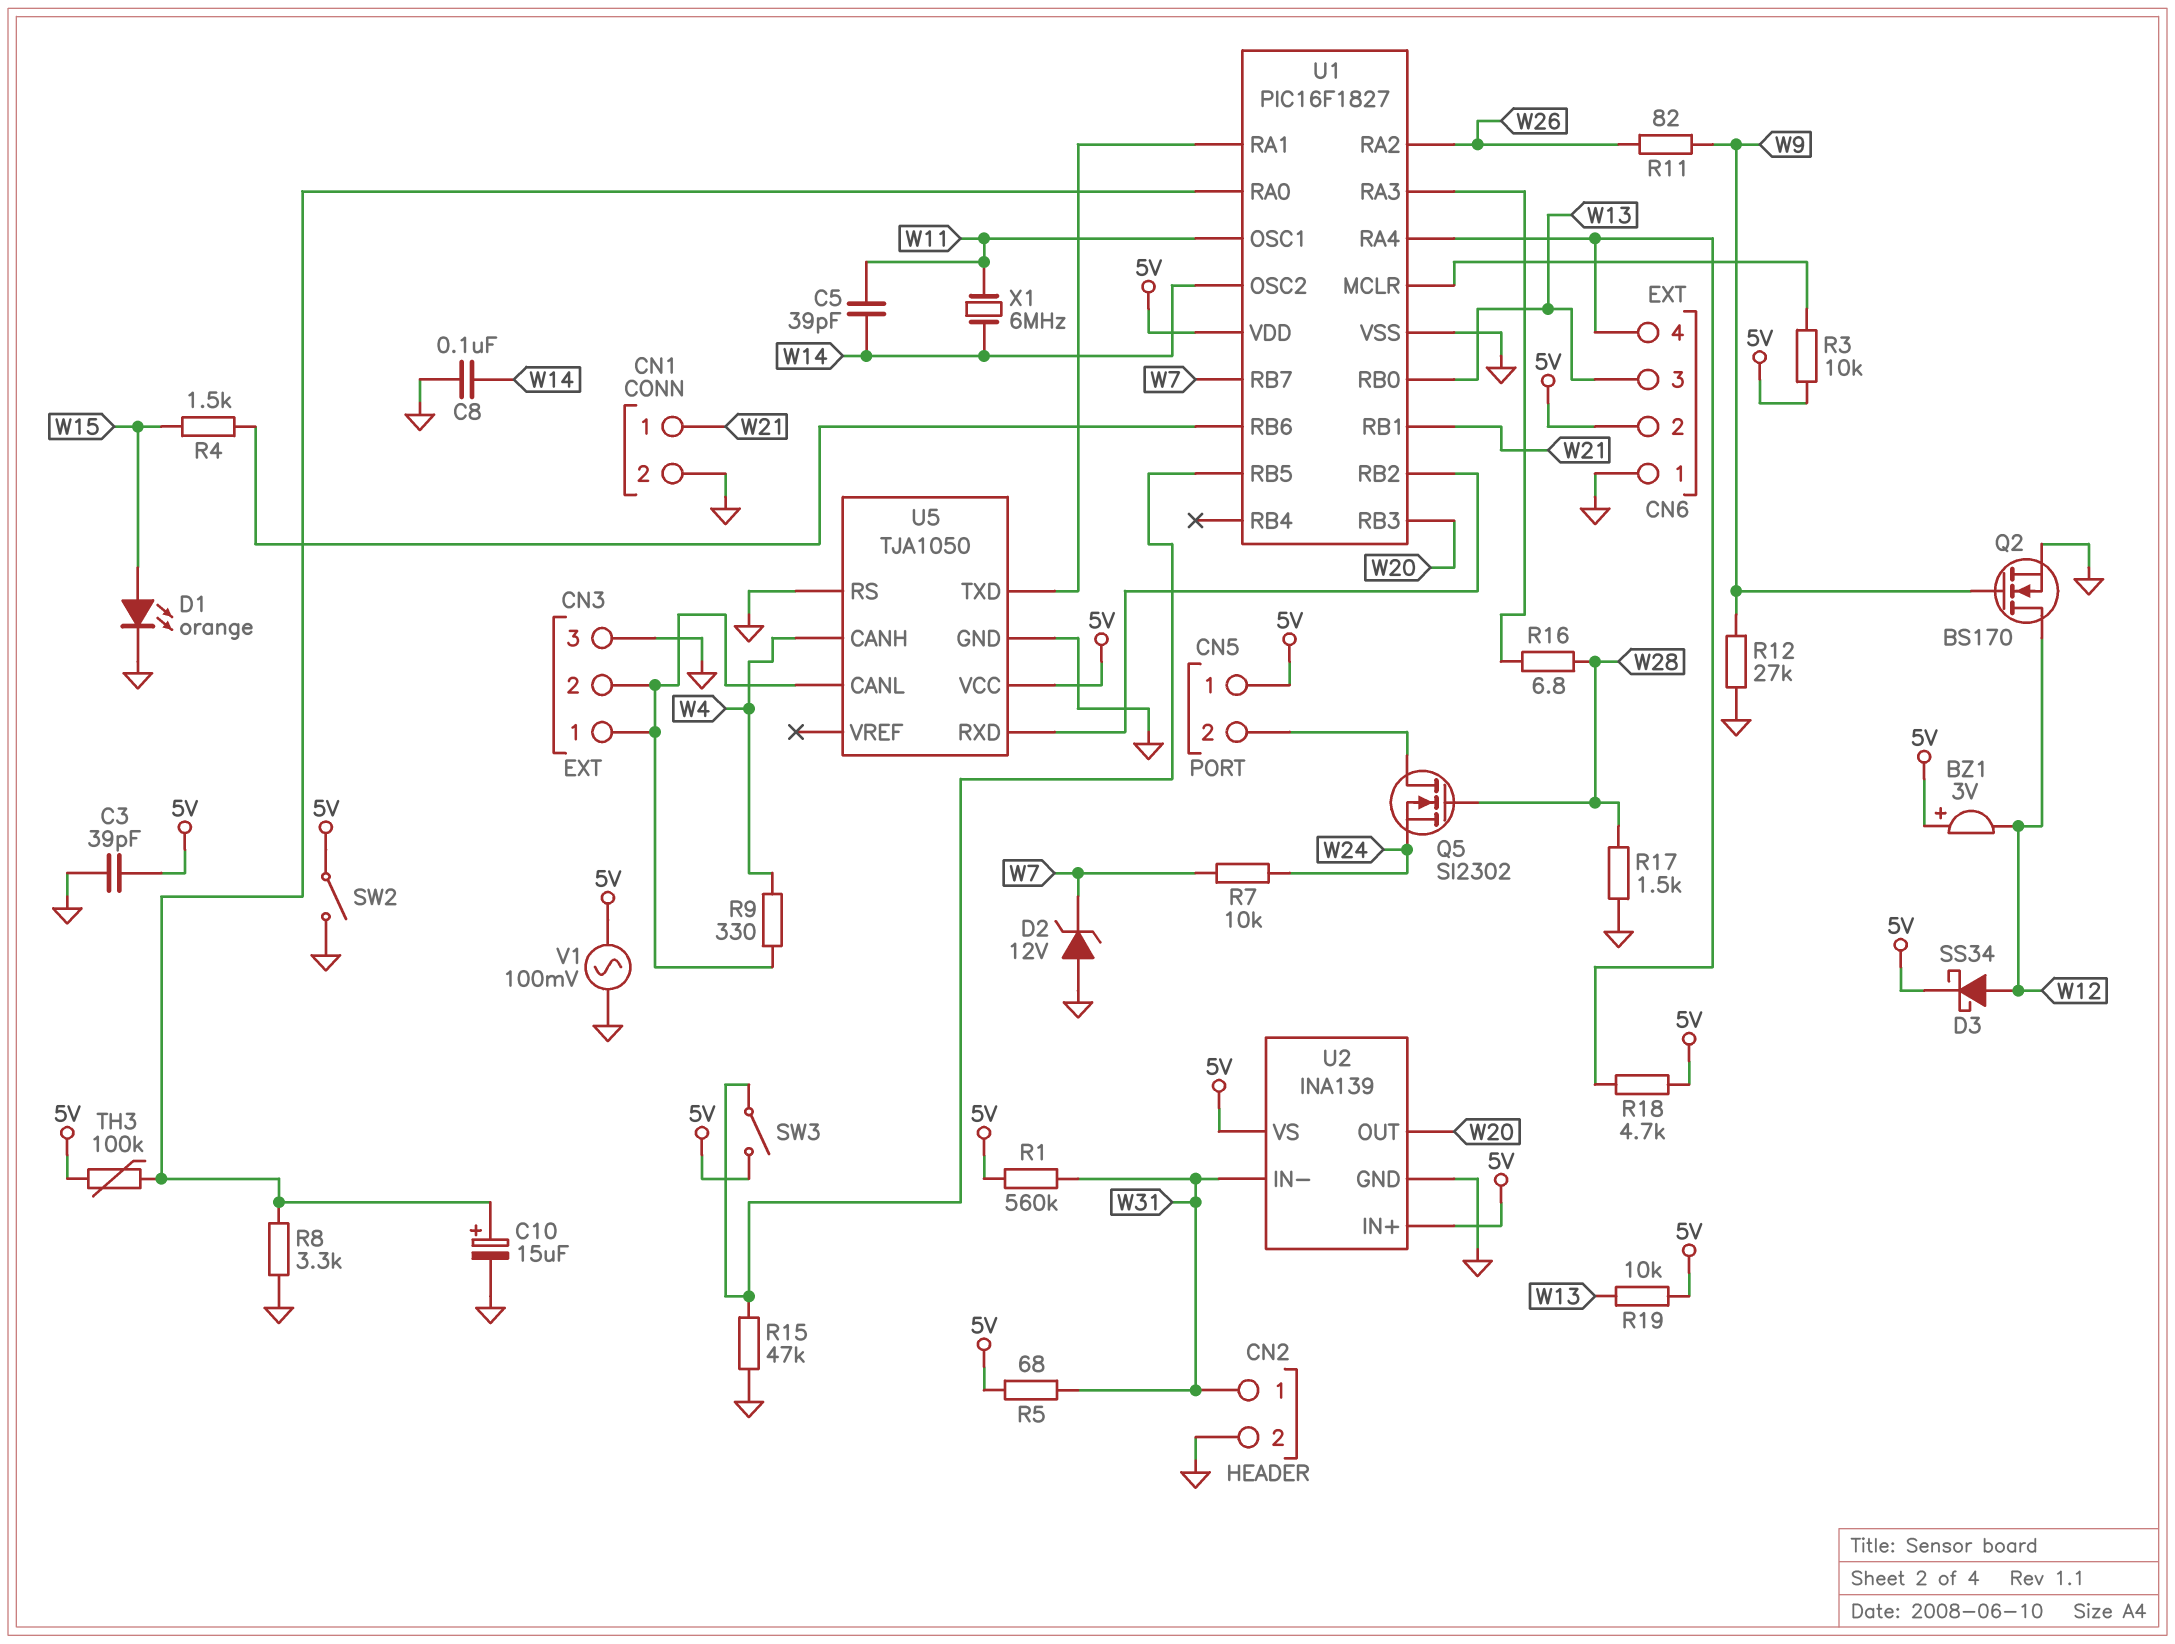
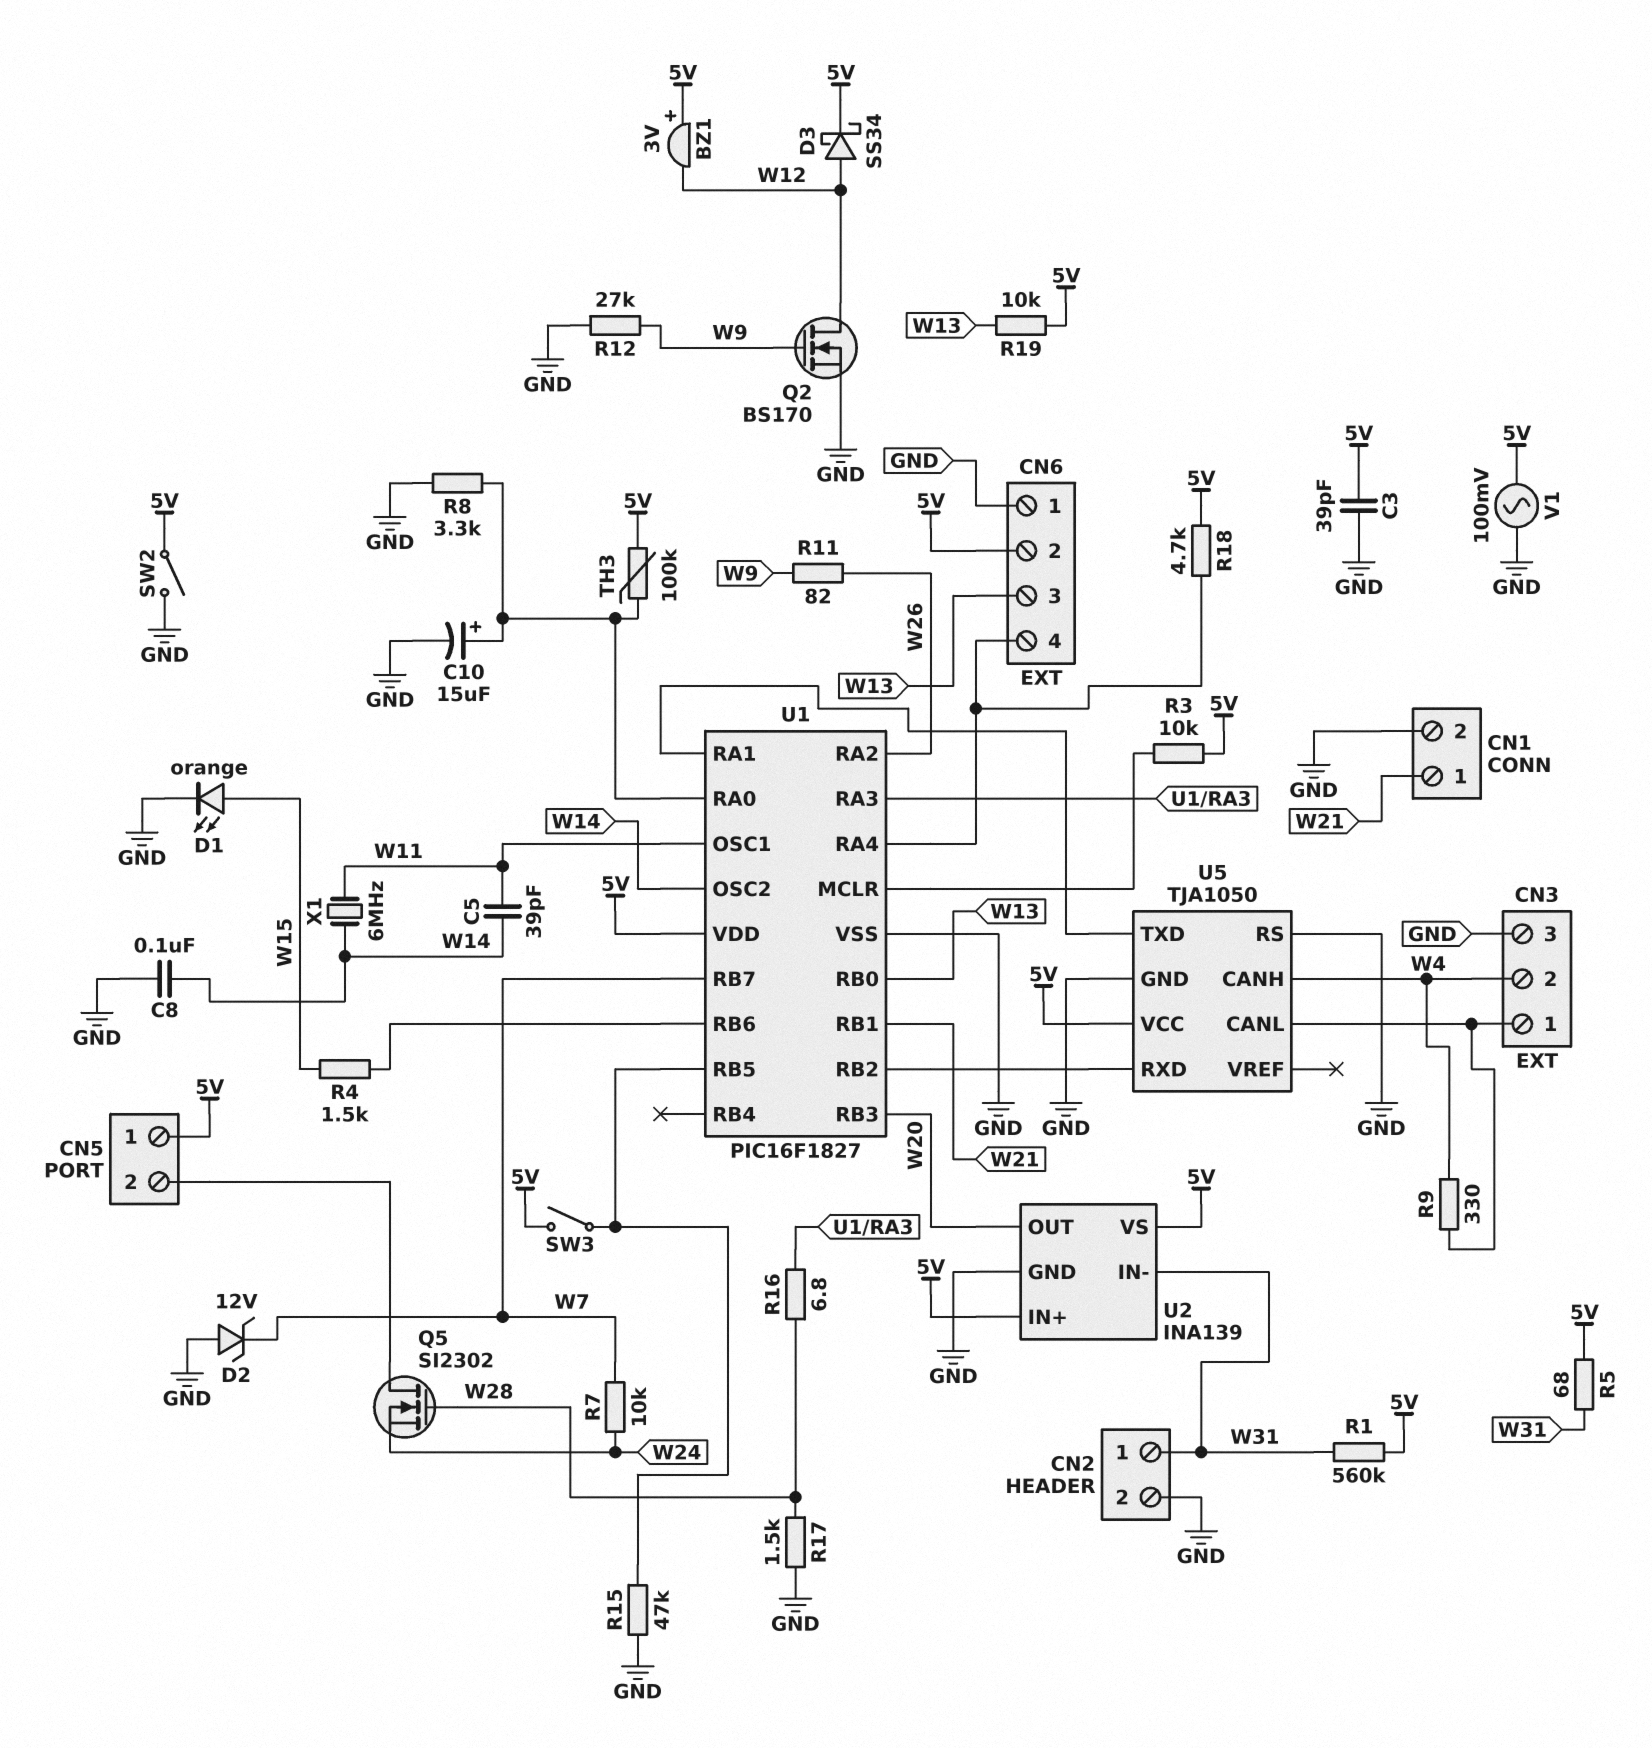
CN3 pin 2: CN3/1 -> W4

